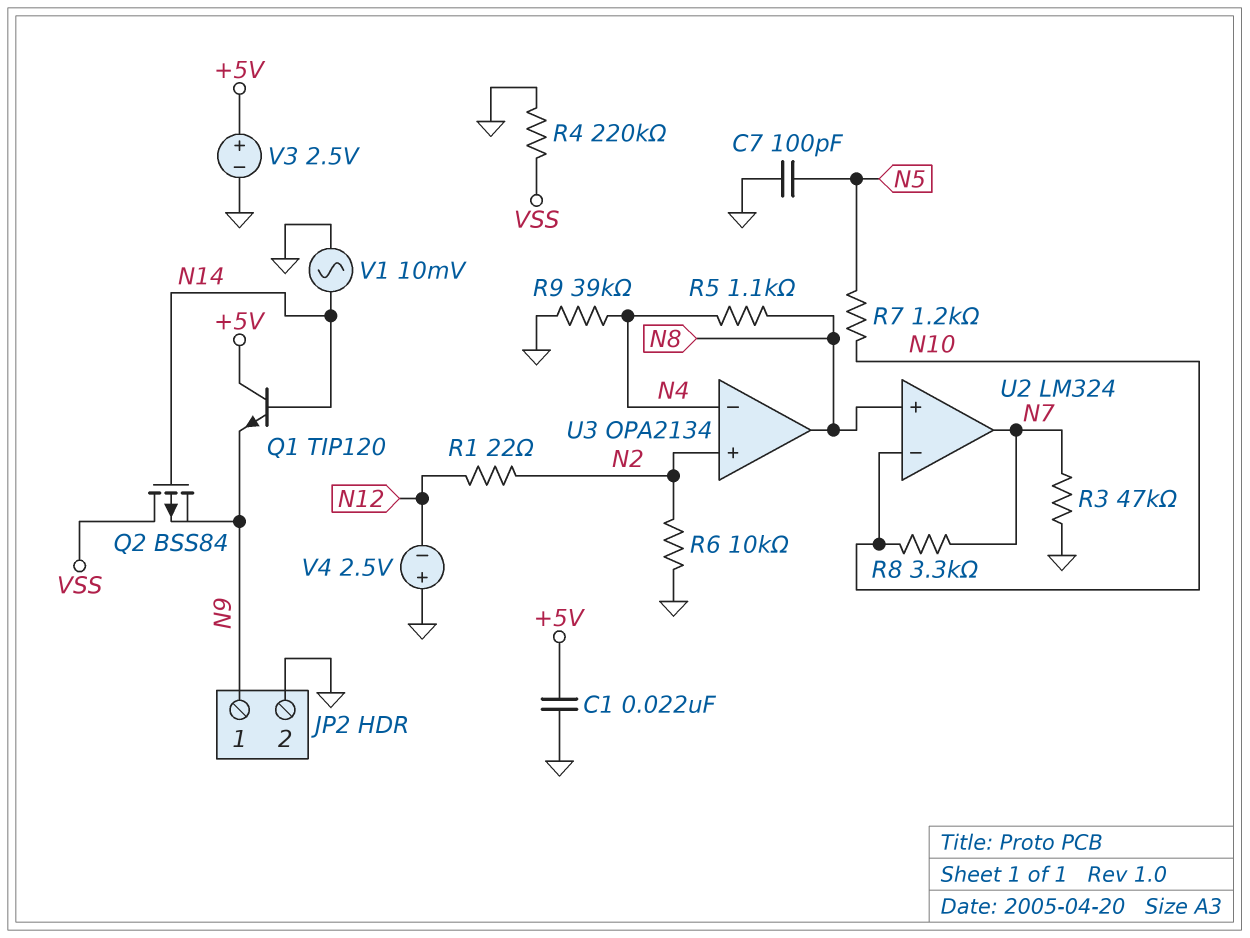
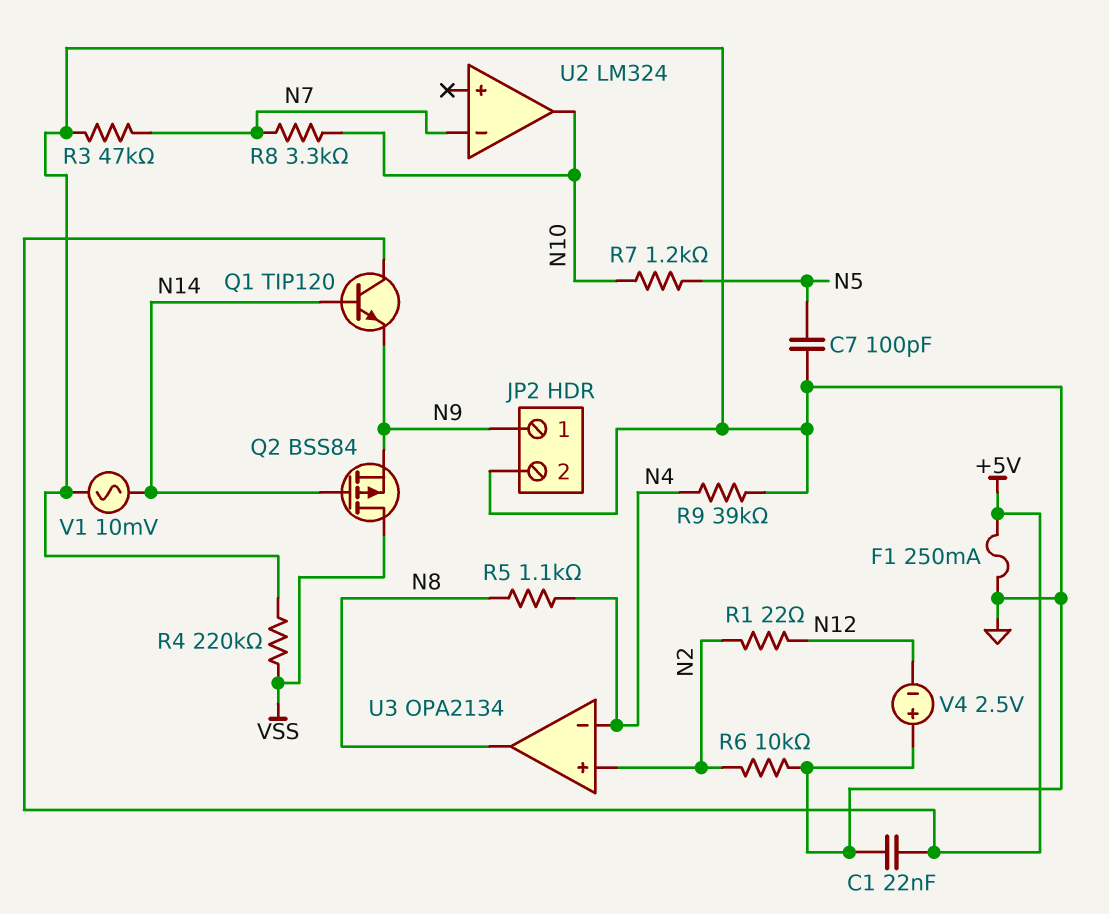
F1: none -> 250mA (+5V, GND)
U2 pin in+: N8 -> none
U2 pin in-: N10 -> N7
U2 pin out: N7 -> N10
V3: 2.5V (plus +5V, minus GND) -> none

